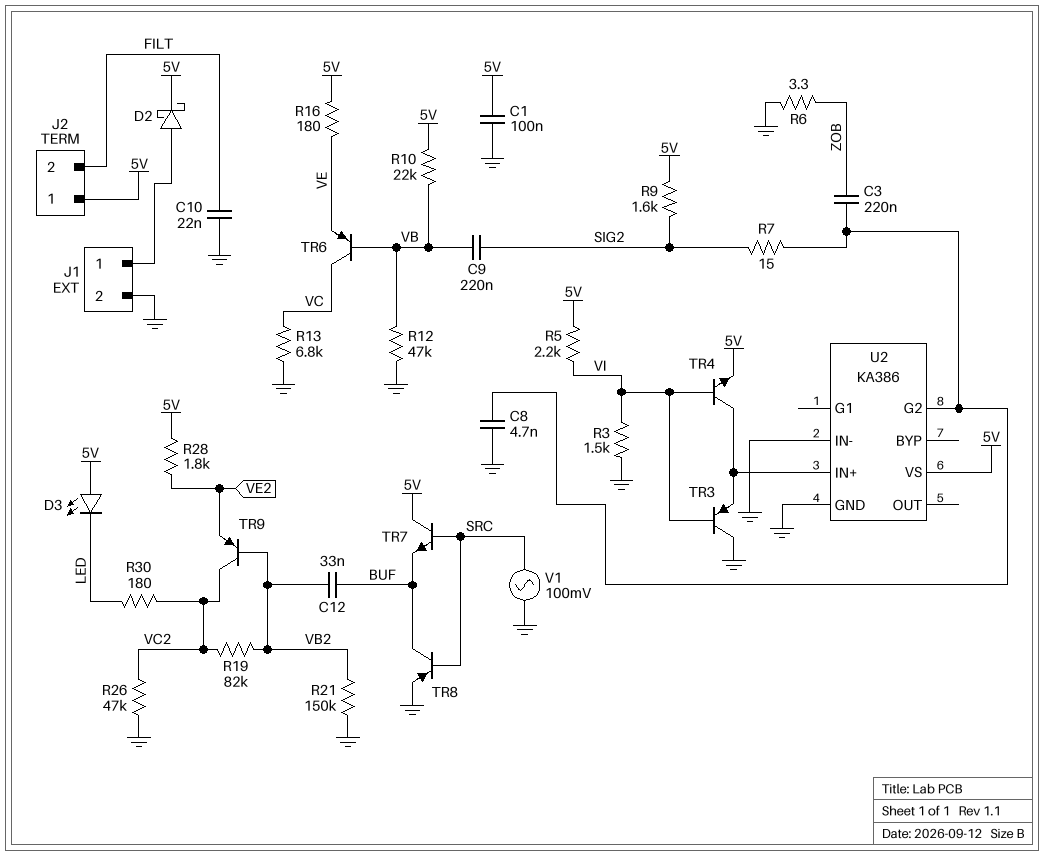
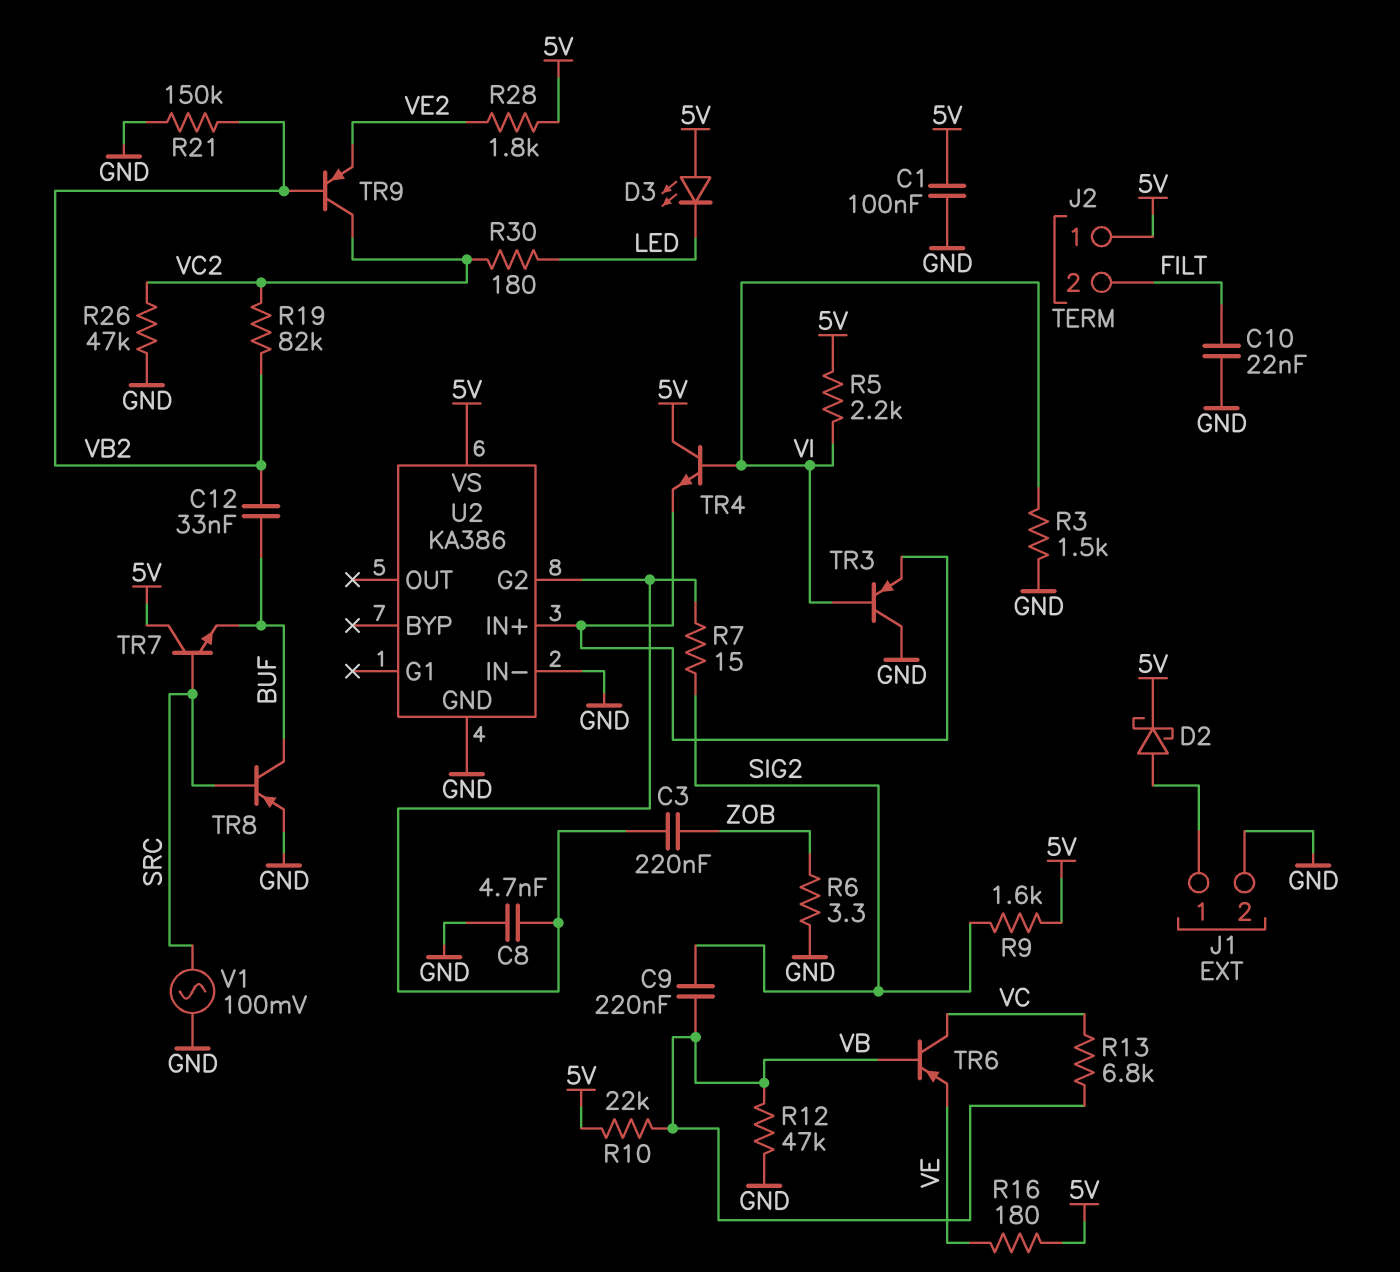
R13: 6.8k (GND, VC) -> 6.8k (VB, VC)
TR4: NPN (B VI, C U2/IN+, E 5V) -> NPN (B VI, C 5V, E U2/IN+)

